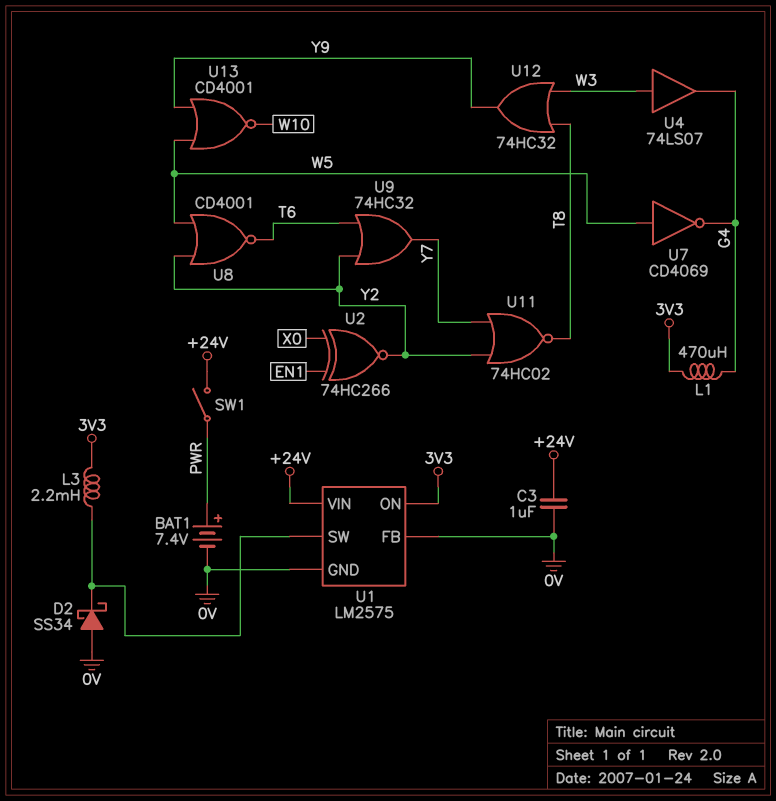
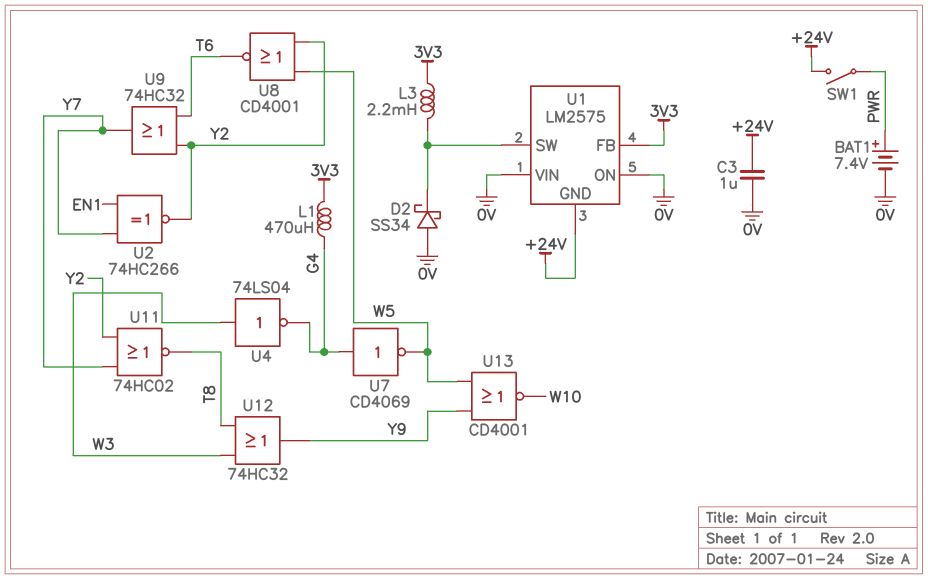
U1 pin FB: 0V -> 3V3
U1 pin GND: 0V -> +24V
U1 pin ON: 3V3 -> 0V
U1 pin VIN: +24V -> 0V
U2: XNOR 74HC266 (in EN1, in X0, out Y2) -> XNOR 74HC266 (in EN1, in Y7, out Y2)
U4: buffer 74LS07 (in W3, out G4) -> NOT 74LS04 (in W3, out G4)
U7: NOT CD4069 (in W5, out G4) -> NOT CD4069 (in G4, out W5)

